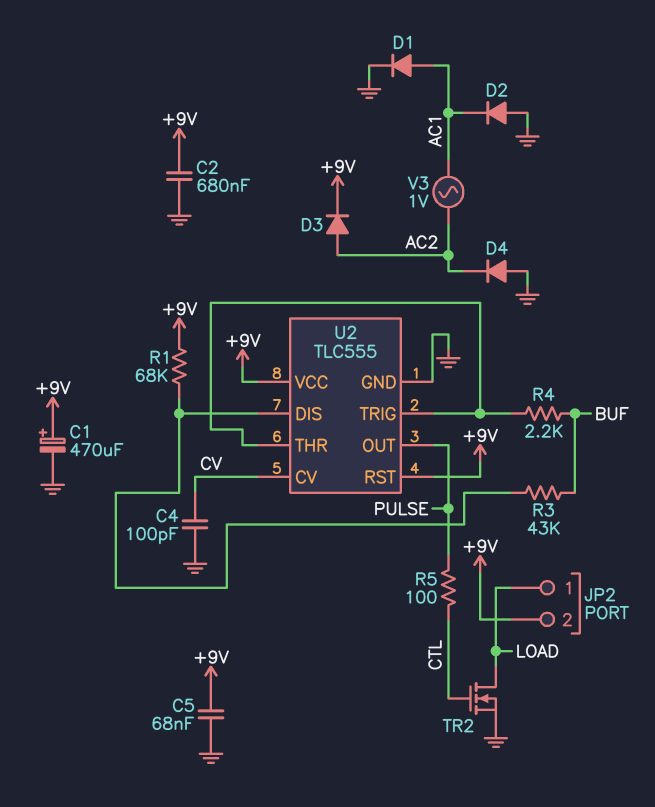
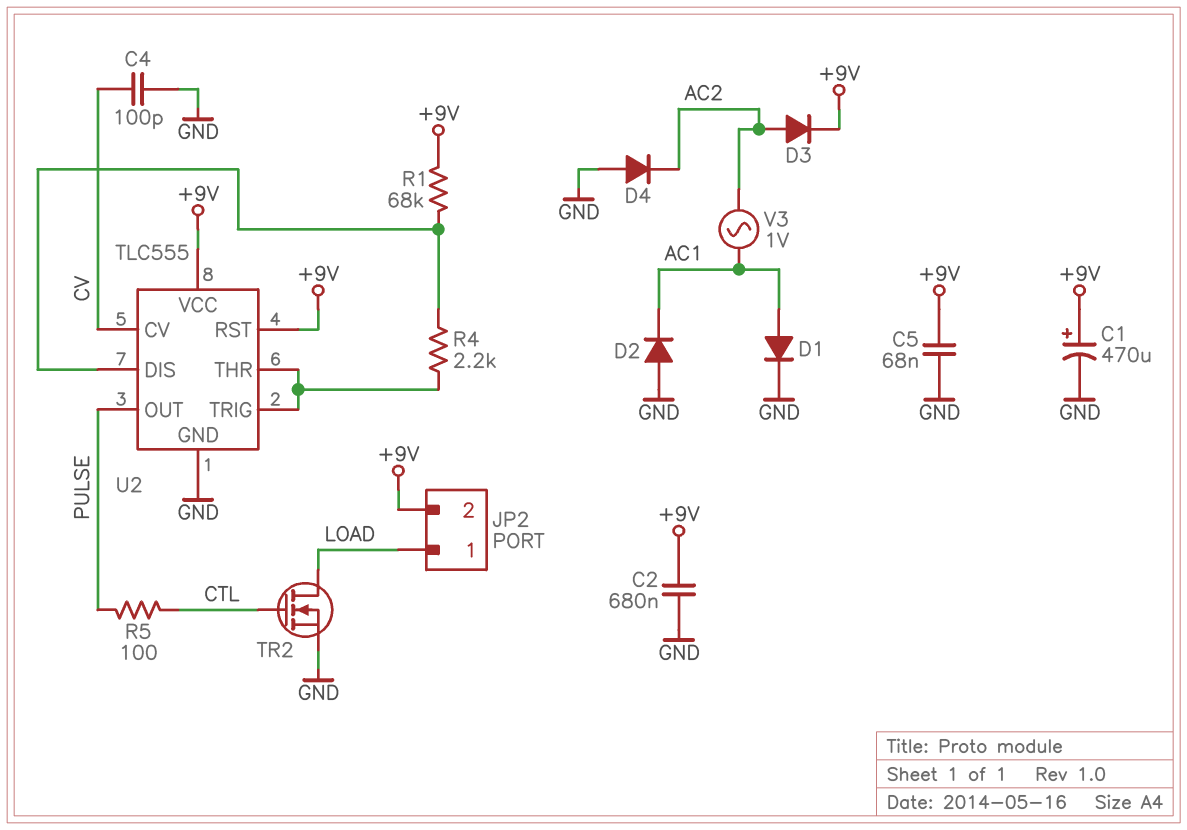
R3: 43k (BUF, U2/DIS) -> none
R4: 2.2k (BUF, U2/THR) -> 2.2k (U2/DIS, U2/THR)

